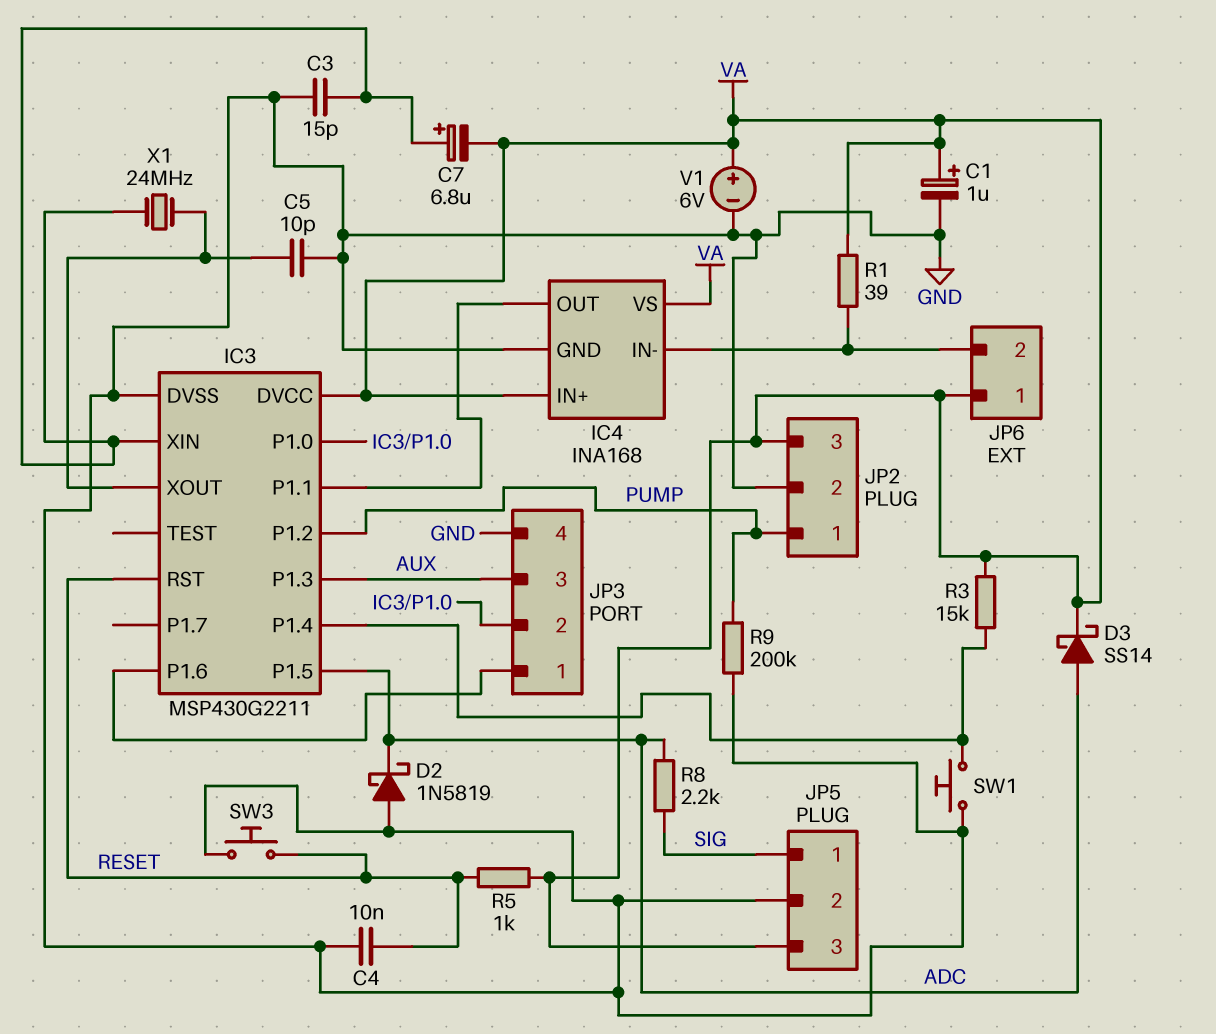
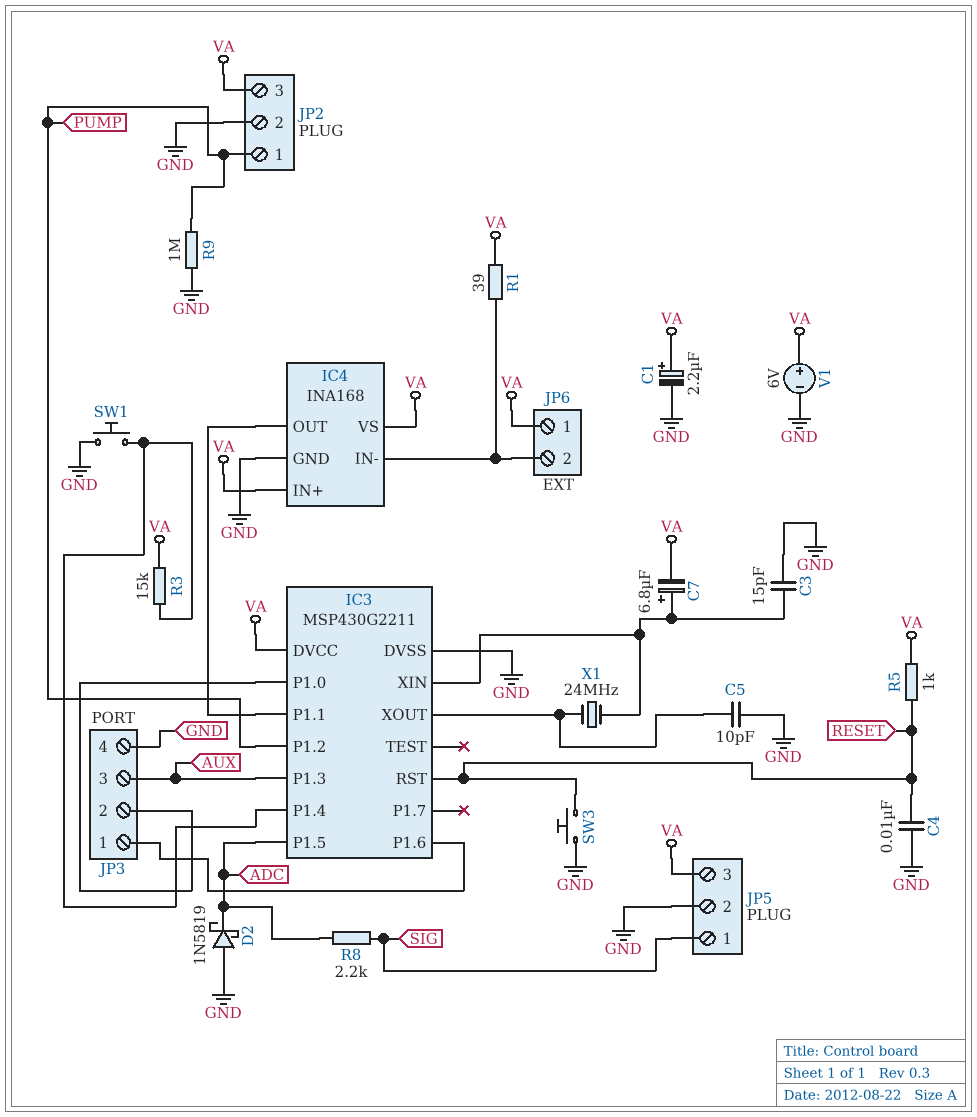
C1: 1uF (plus VA, minus GND) -> 2.2uF (plus VA, minus GND)
D3: schottky SS14 (A ADC, K VA) -> none
R9: 200k (GND, PUMP) -> 1M (GND, PUMP)

